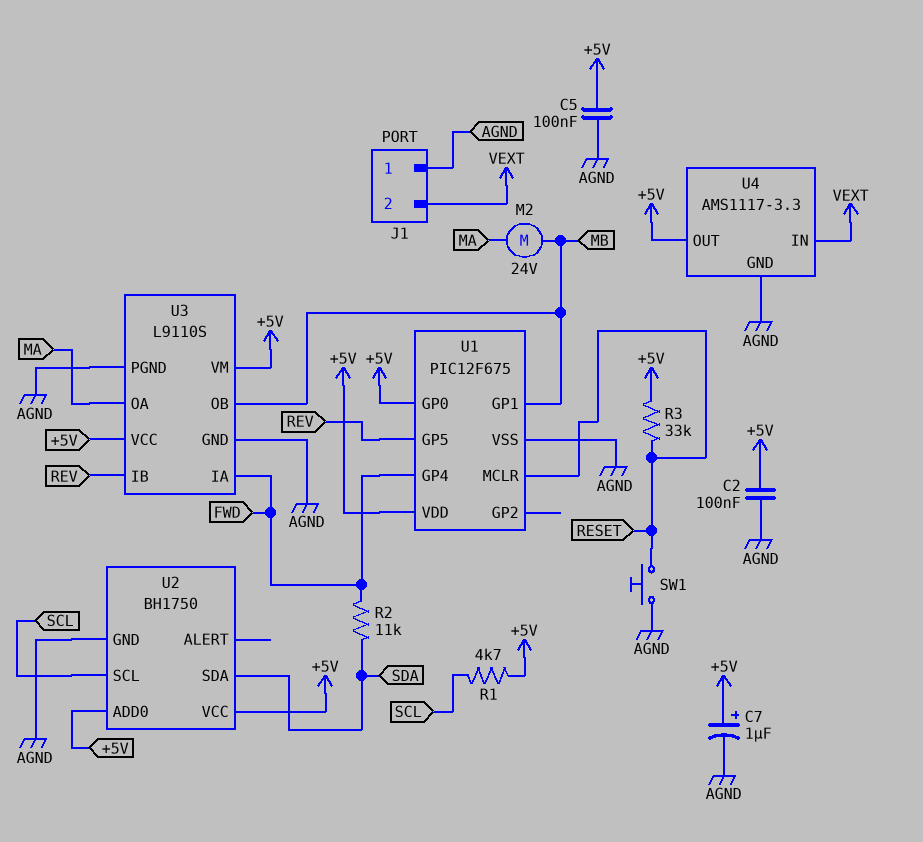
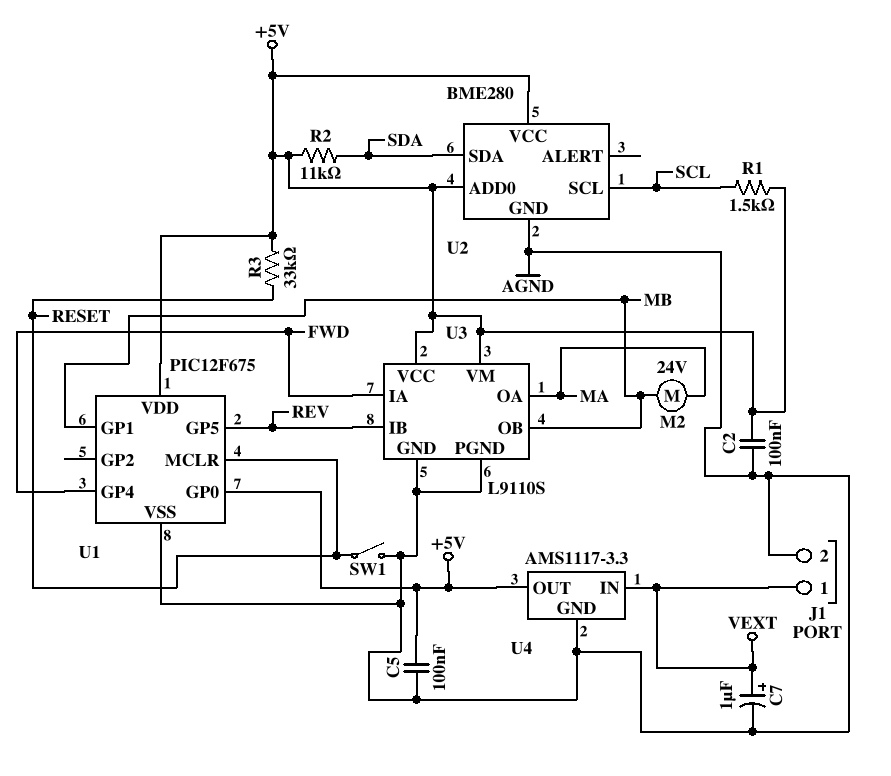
C7: 1uF (plus +5V, minus AGND) -> 1uF (plus VEXT, minus AGND)
J1 pin 1: AGND -> VEXT
J1 pin 2: VEXT -> AGND
R1: 4.7k (+5V, SCL) -> 1.5k (+5V, SCL)
R2: 11k (FWD, SDA) -> 11k (+5V, SDA)
SW1: button (AGND, RESET) -> switch (AGND, RESET)
U2: BH1750 -> BME280

